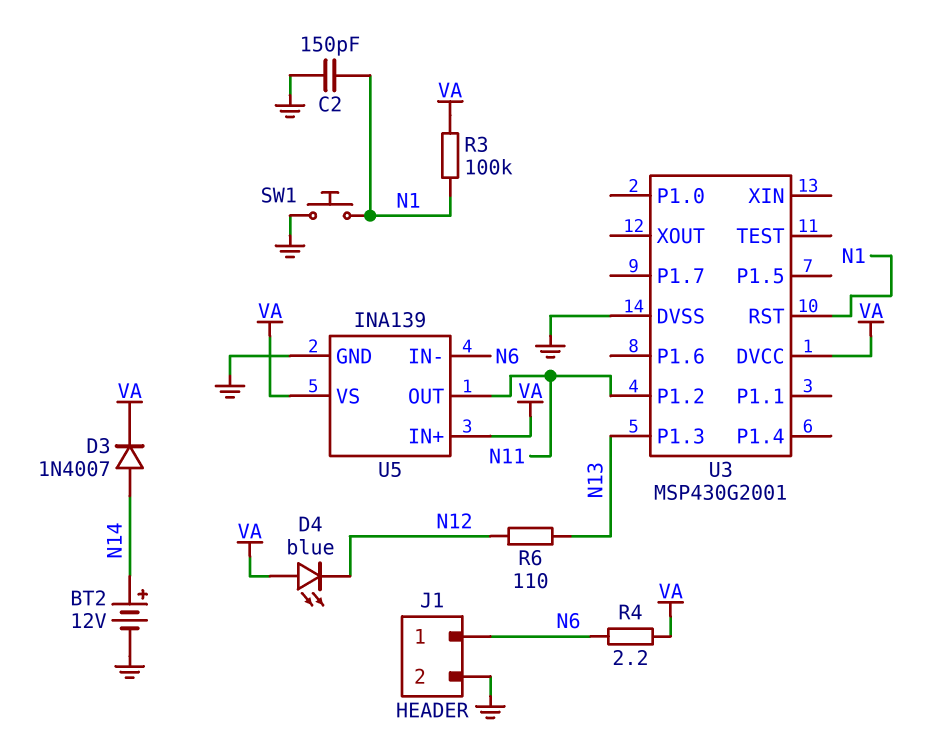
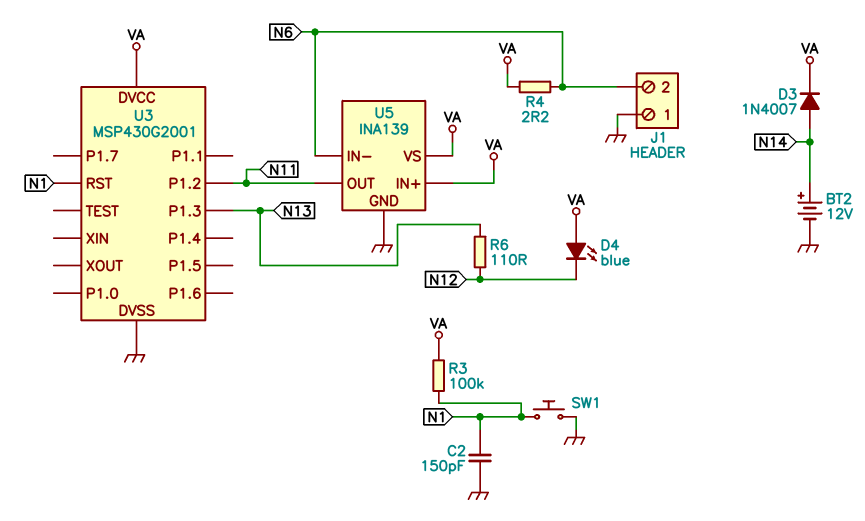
J1 pin 1: N6 -> GND
J1 pin 2: GND -> N6

